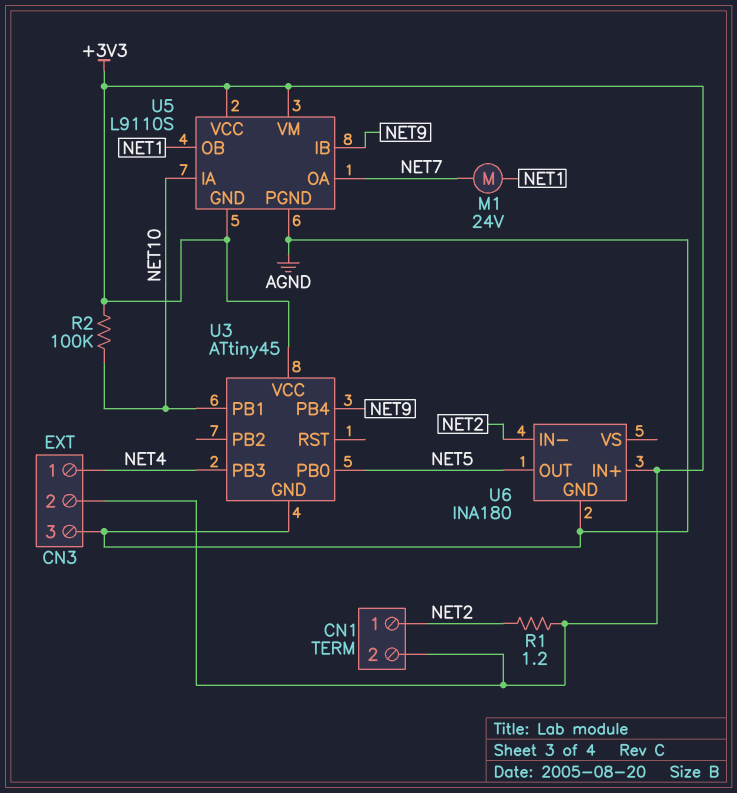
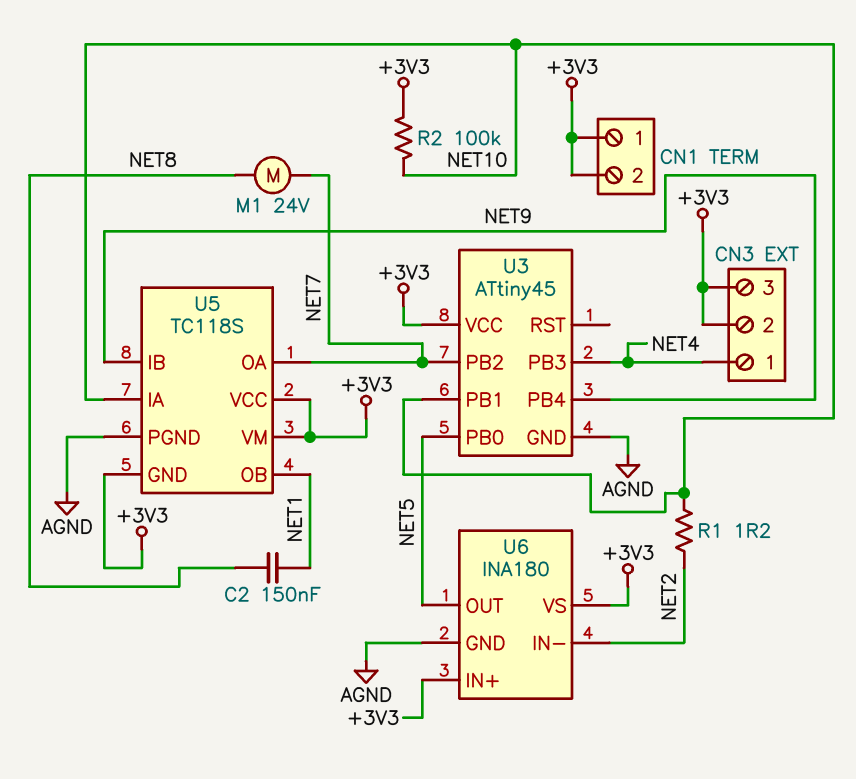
C2: none -> 150nF (NET1, NET8)
CN1 pin 1: NET2 -> +3V3
CN3 pin 3: AGND -> +3V3
M1: motor 24V (NET1, NET7) -> motor 24V (NET7, NET8)
R1: 1.2 (+3V3, NET2) -> 1.2 (NET2, NET10)
U3 pin PB2: none -> NET7
U5: L9110S -> TC118S
U6 pin VS: none -> +3V3

